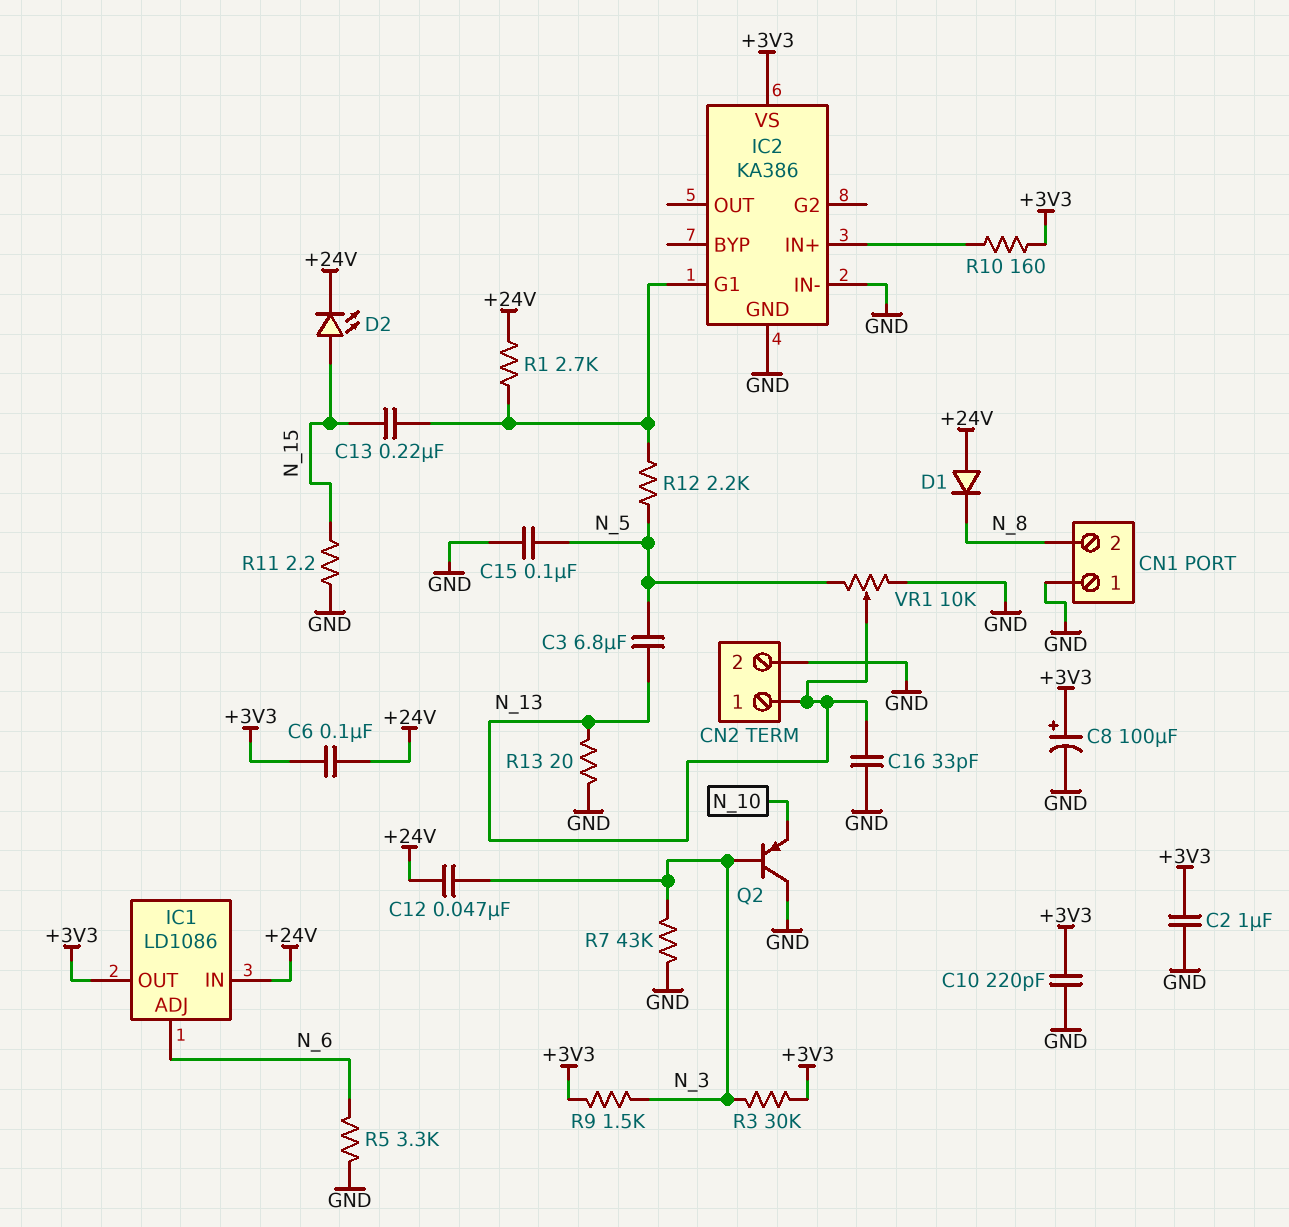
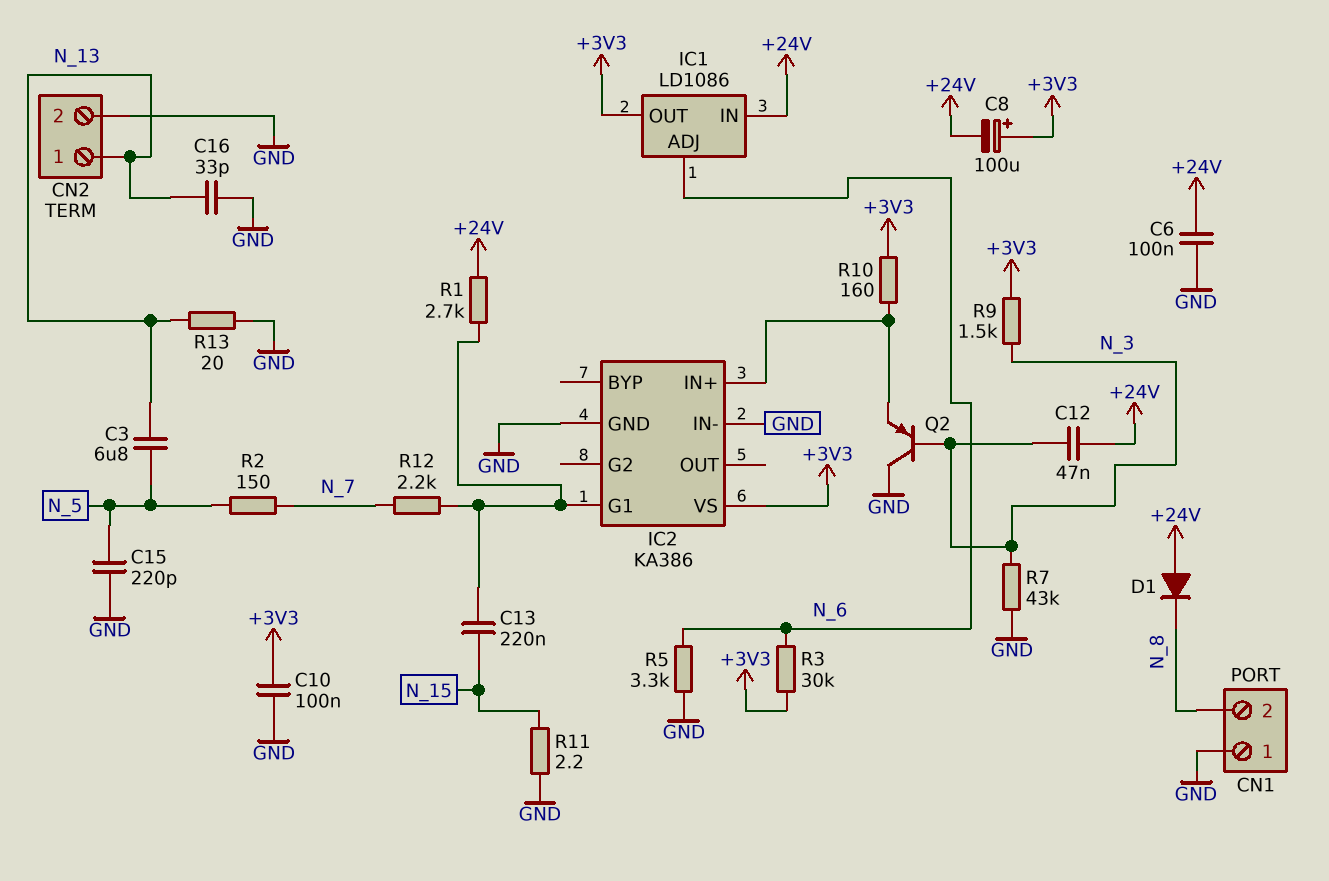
C2: 1uF (+3V3, GND) -> none
C6: 100nF (+3V3, +24V) -> 100nF (+24V, GND)
C8: 100uF (plus +3V3, minus GND) -> 100uF (plus +3V3, minus +24V)
C10: 220pF (+3V3, GND) -> 100nF (+3V3, GND)
C15: 100nF (GND, N_5) -> 220pF (GND, N_5)
D2: LED (A N_15, K +24V) -> none
Q2: PNP (B N_3, C GND, E N_10) -> PNP (B N_3, C GND, E IC2/IN+)
R2: none -> 150 (N_5, N_7)
R3: 30k (+3V3, N_3) -> 30k (+3V3, N_6)
R12: 2.2k (IC2/G1, N_5) -> 2.2k (IC2/G1, N_7)
VR1: 10k (GND, N_5, wiper N_13) -> none

